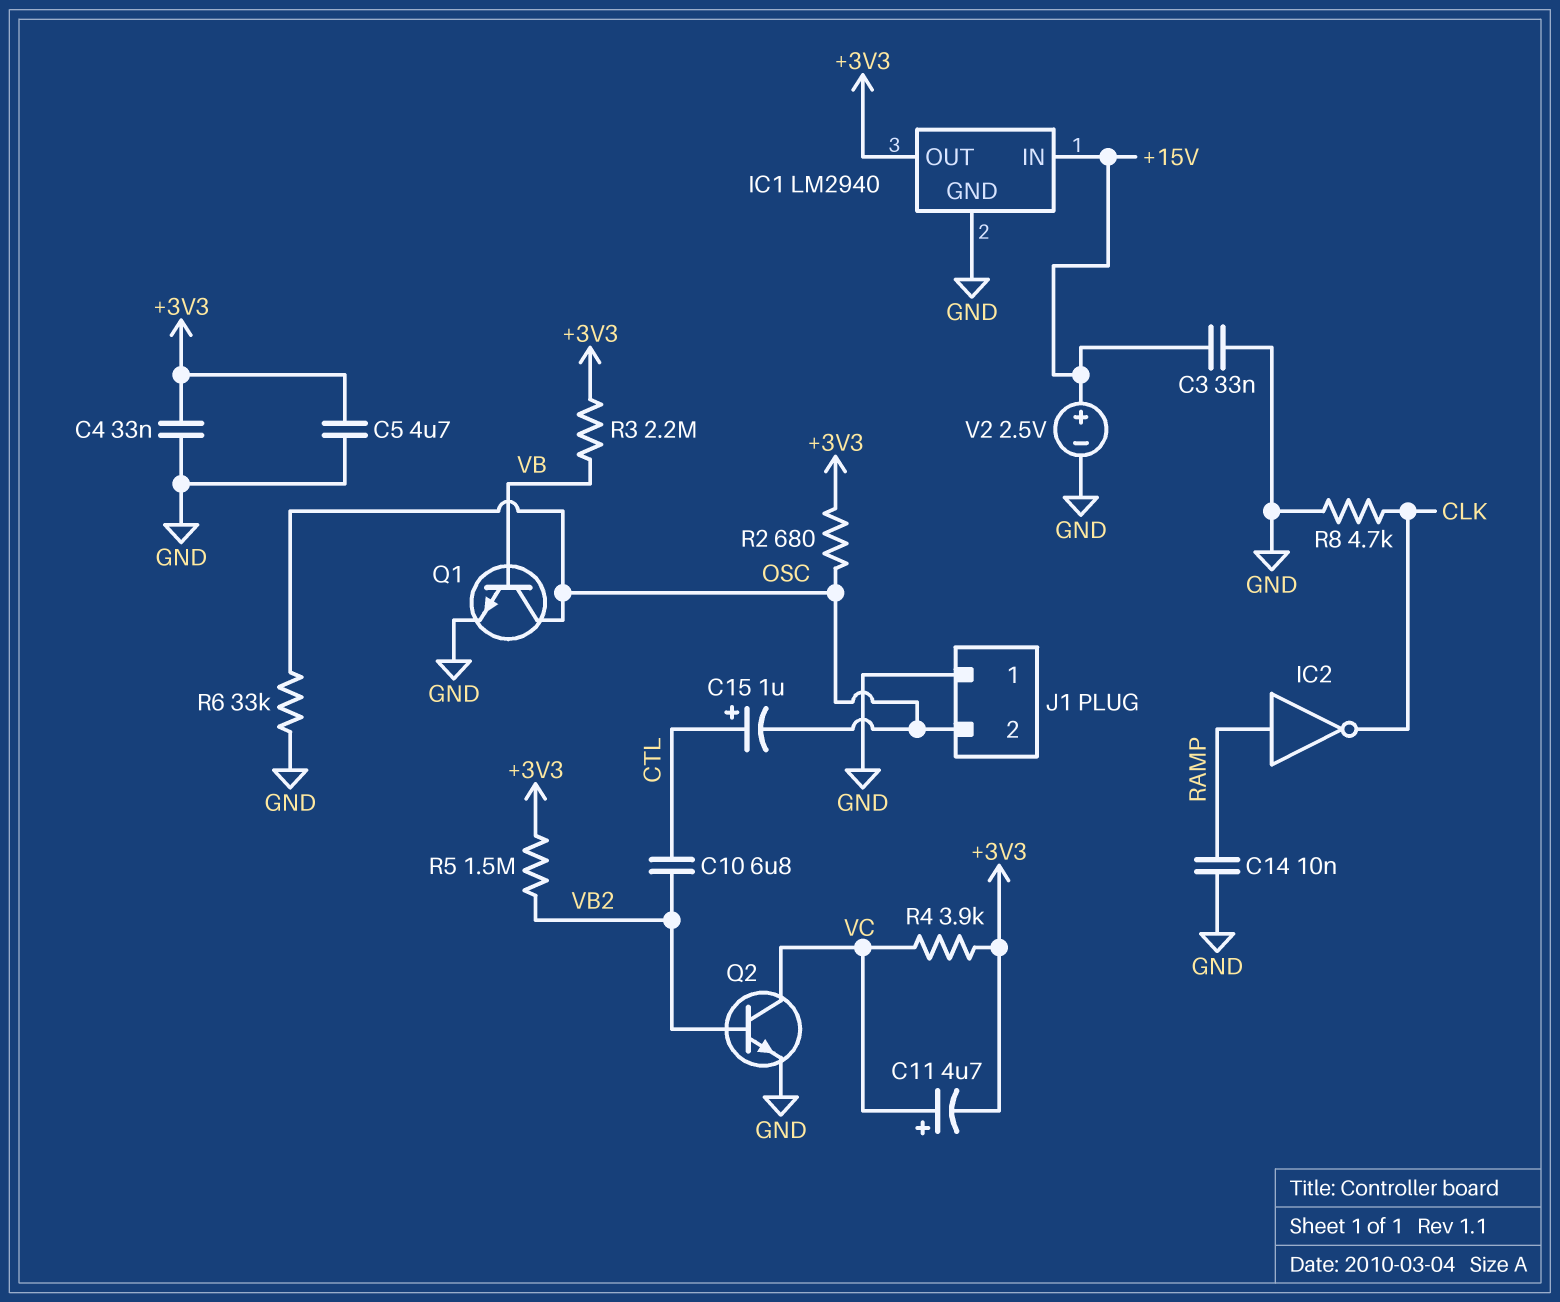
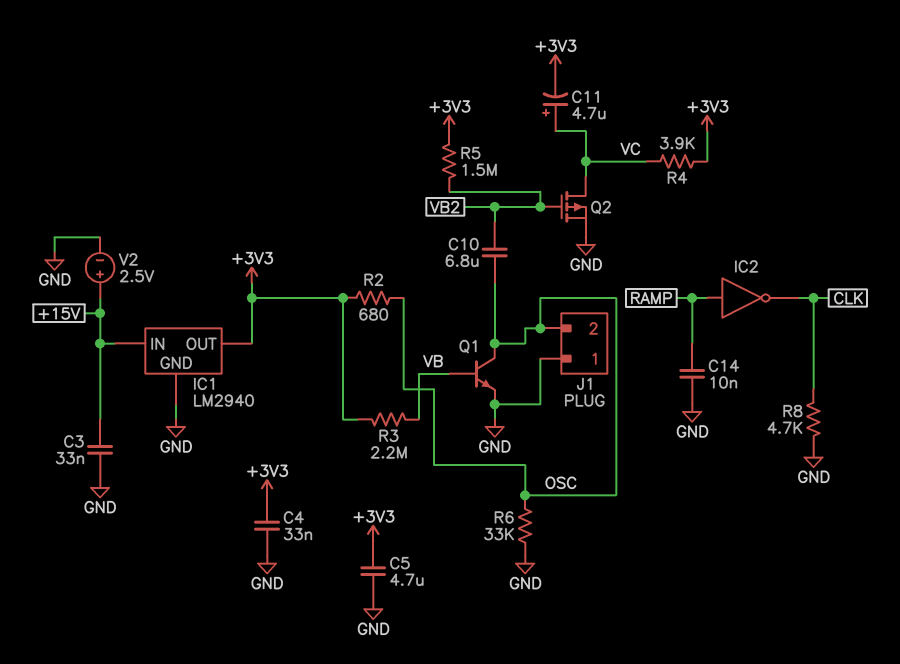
C10: 6.8uF (CTL, VB2) -> 6.8uF (OSC, VB2)
C15: 1uF (plus CTL, minus OSC) -> none
Q2: NPN (B VB2, C VC, E GND) -> PMOS (G VB2, D VC, S GND)

